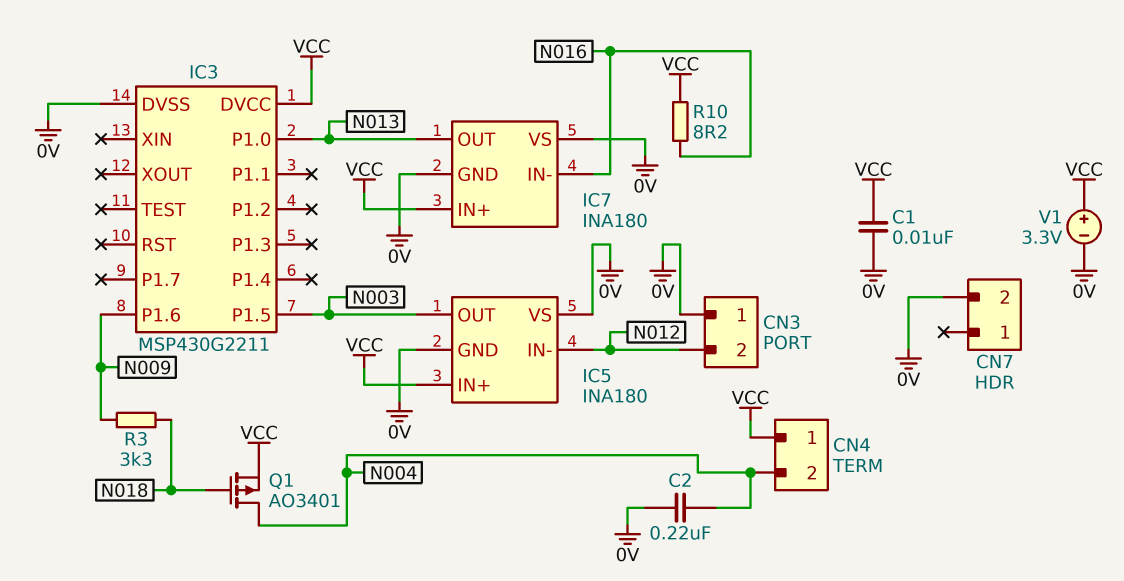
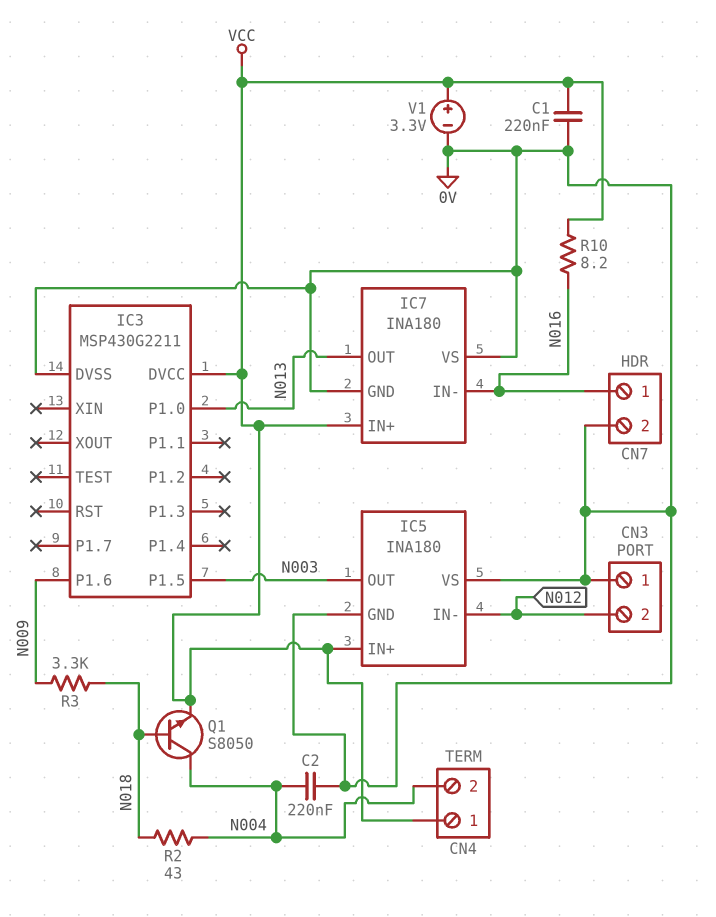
C1: 10nF (0V, VCC) -> 220nF (0V, VCC)
CN7 pin 1: none -> N016
Q1: PMOS AO3401 (G N018, D N004, S VCC) -> NPN S8050 (B N018, C N004, E VCC)
R2: none -> 43 (N004, N018)

